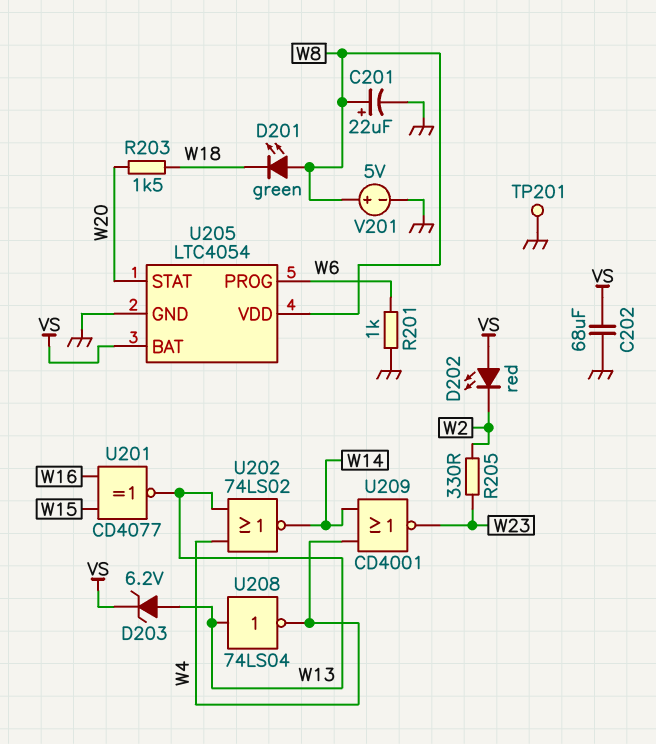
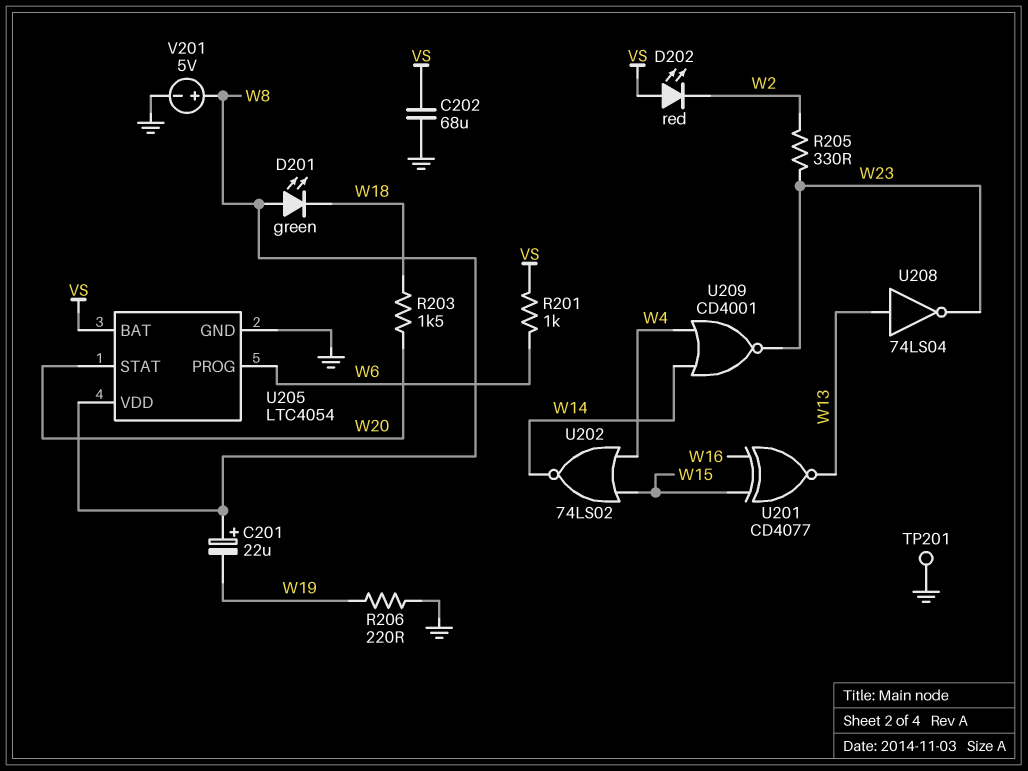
C201: 22uF (plus W8, minus GND) -> 22uF (plus W8, minus W19)
D203: zener 6.2V (A W13, K VS) -> none
R201: 1k (GND, W6) -> 1k (VS, W6)
R206: none -> 220 (GND, W19)
U202: NOR 74LS02 (in W4, in W13, out W14) -> NOR 74LS02 (in W4, in W15, out W14)
U208: NOT 74LS04 (in W13, out W4) -> NOT 74LS04 (in W13, out W23)

